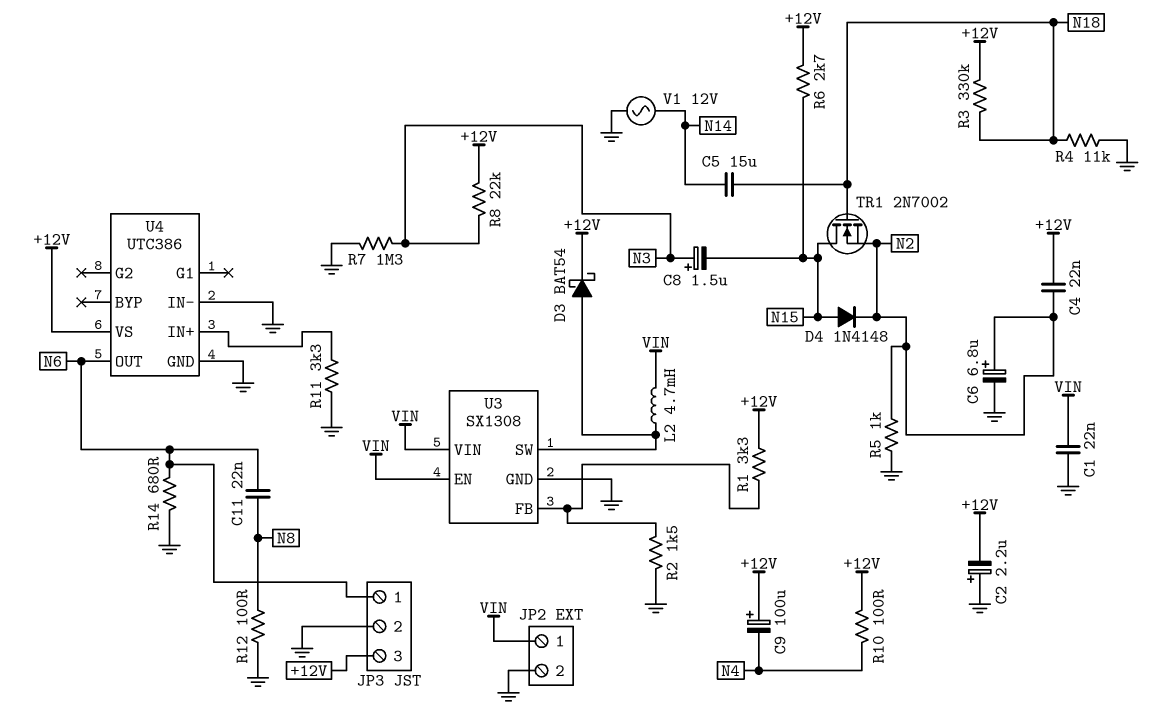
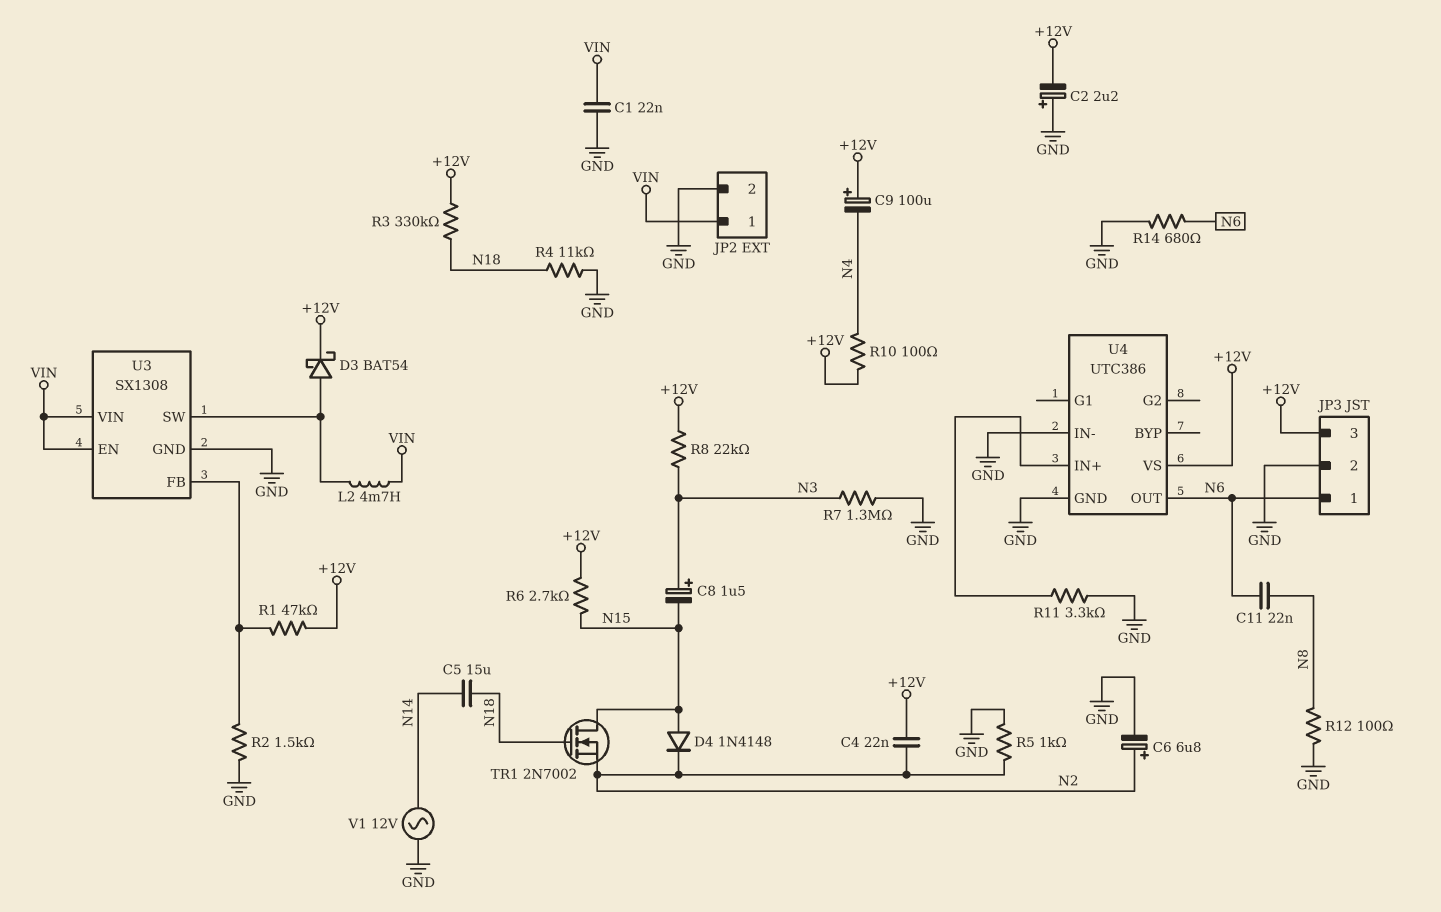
R1: 3.3k (+12V, U3/FB) -> 47k (+12V, U3/FB)

